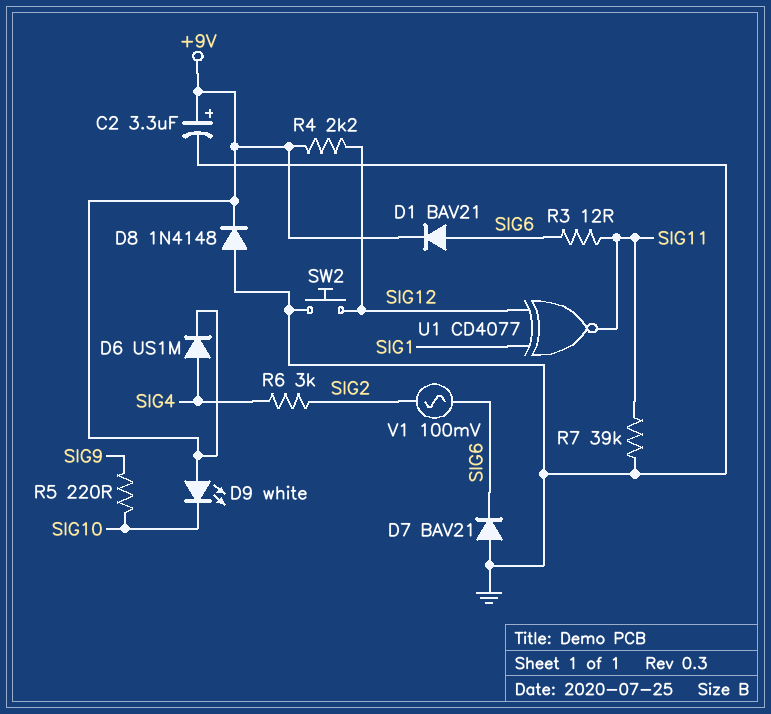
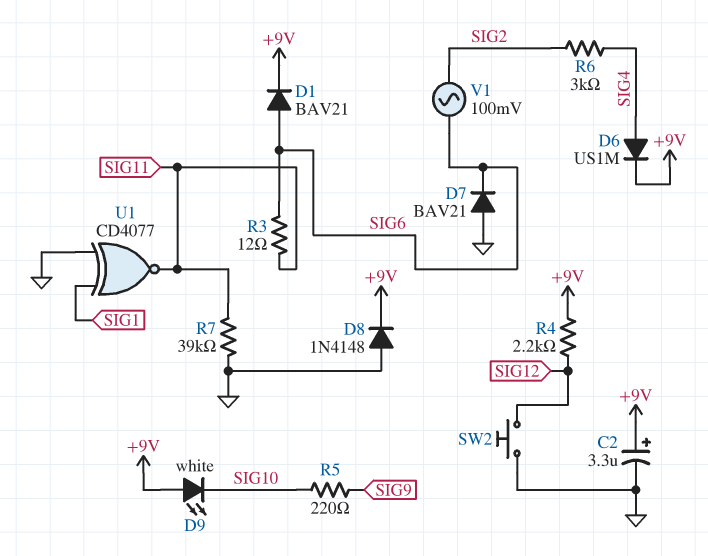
U1: XNOR CD4077 (in SIG1, in SIG12, out SIG11) -> XNOR CD4077 (in GND, in SIG1, out SIG11)

